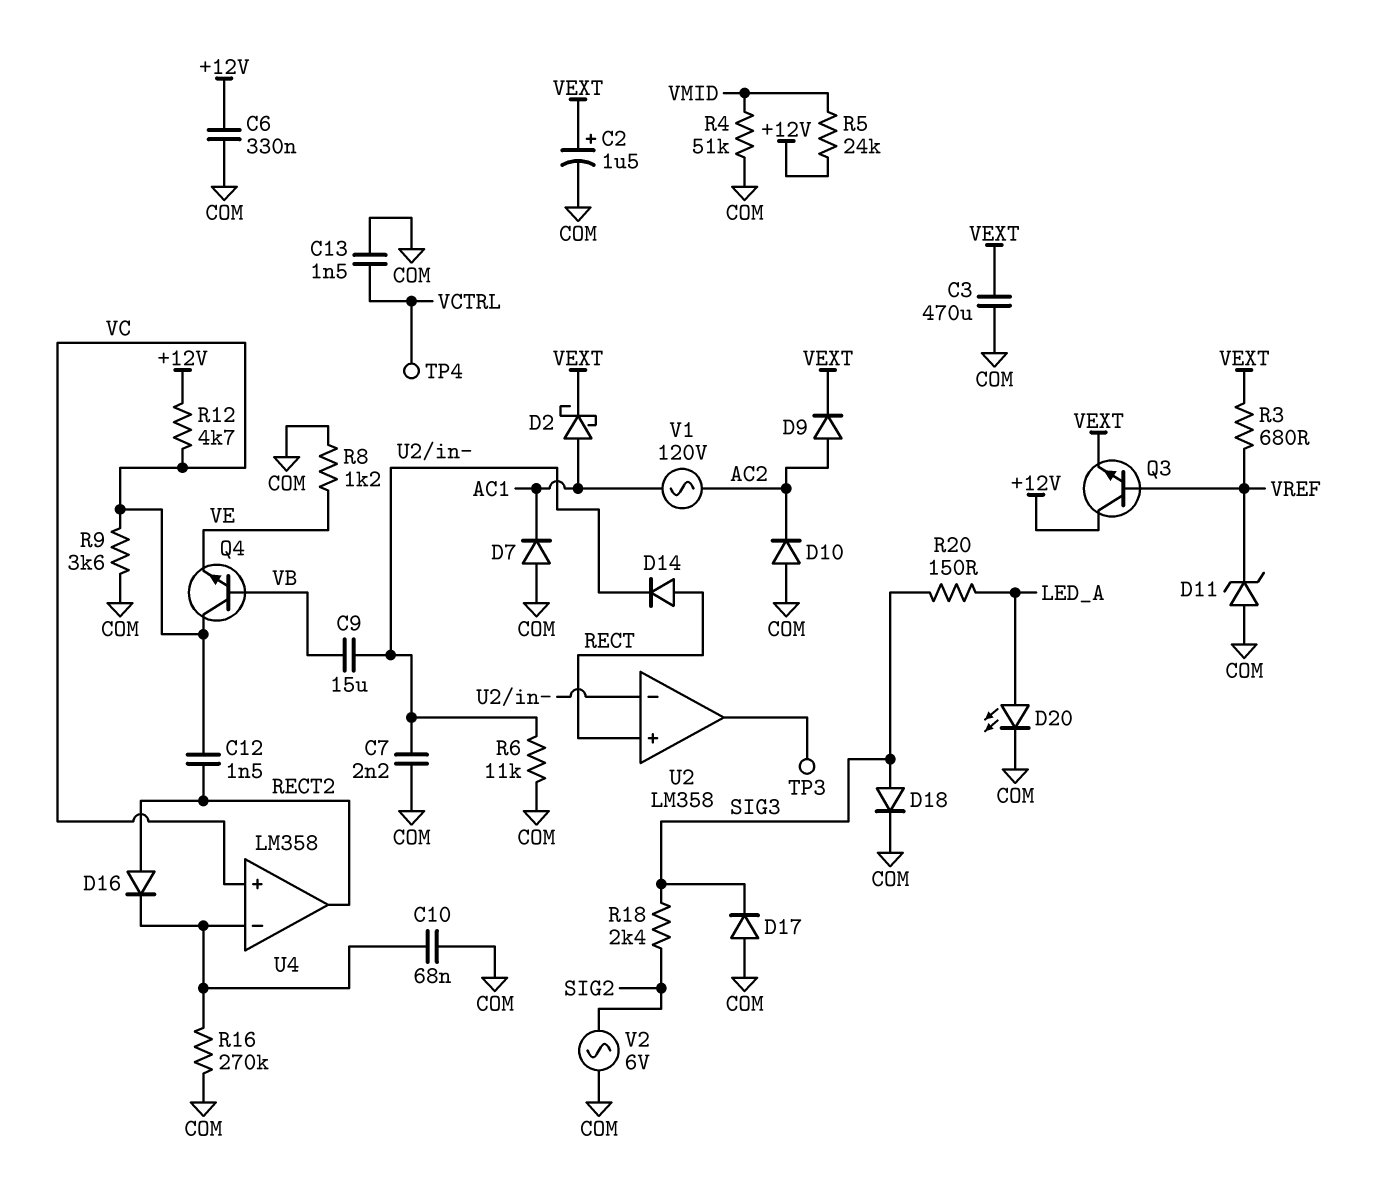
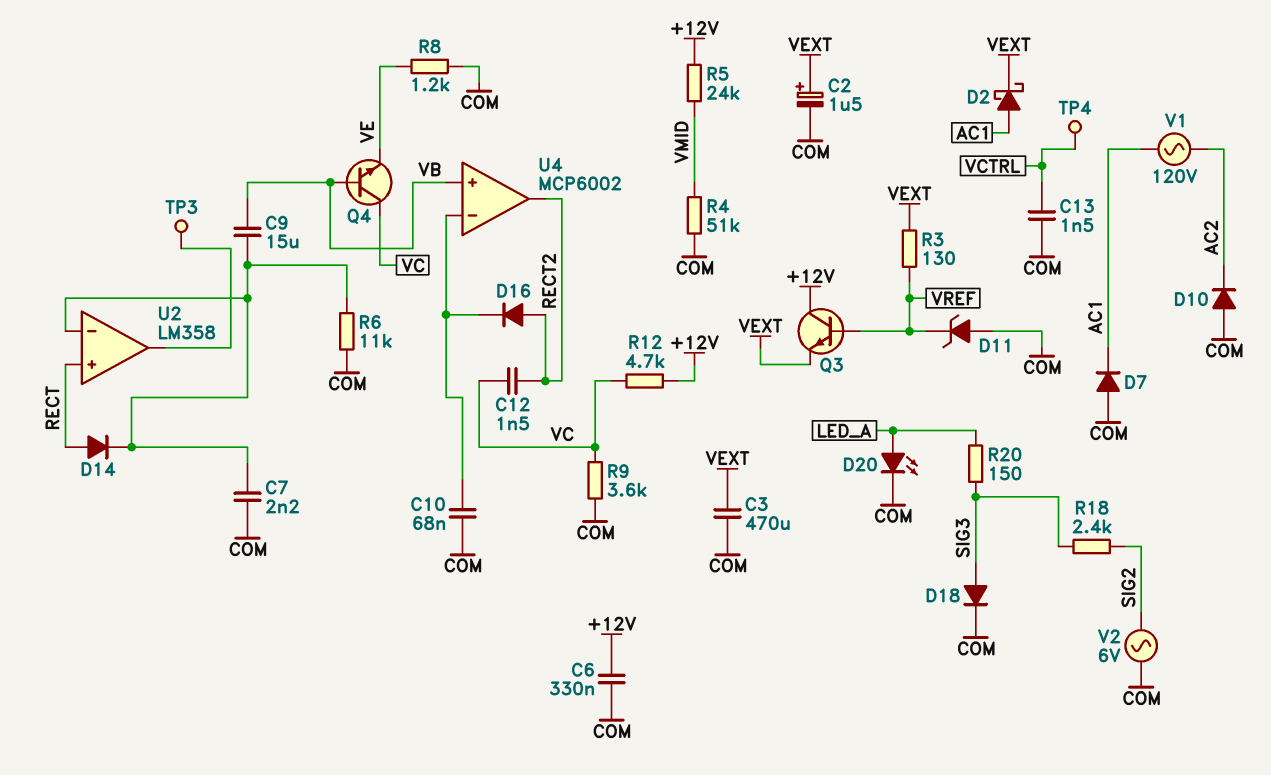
D9: diode (A AC2, K VEXT) -> none
D17: diode (A COM, K SIG3) -> none
R3: 680 (VEXT, VREF) -> 130 (VEXT, VREF)
R16: 270k (COM, U4/in-) -> none
U4: LM358 -> MCP6002
U4 pin in+: VC -> VB

